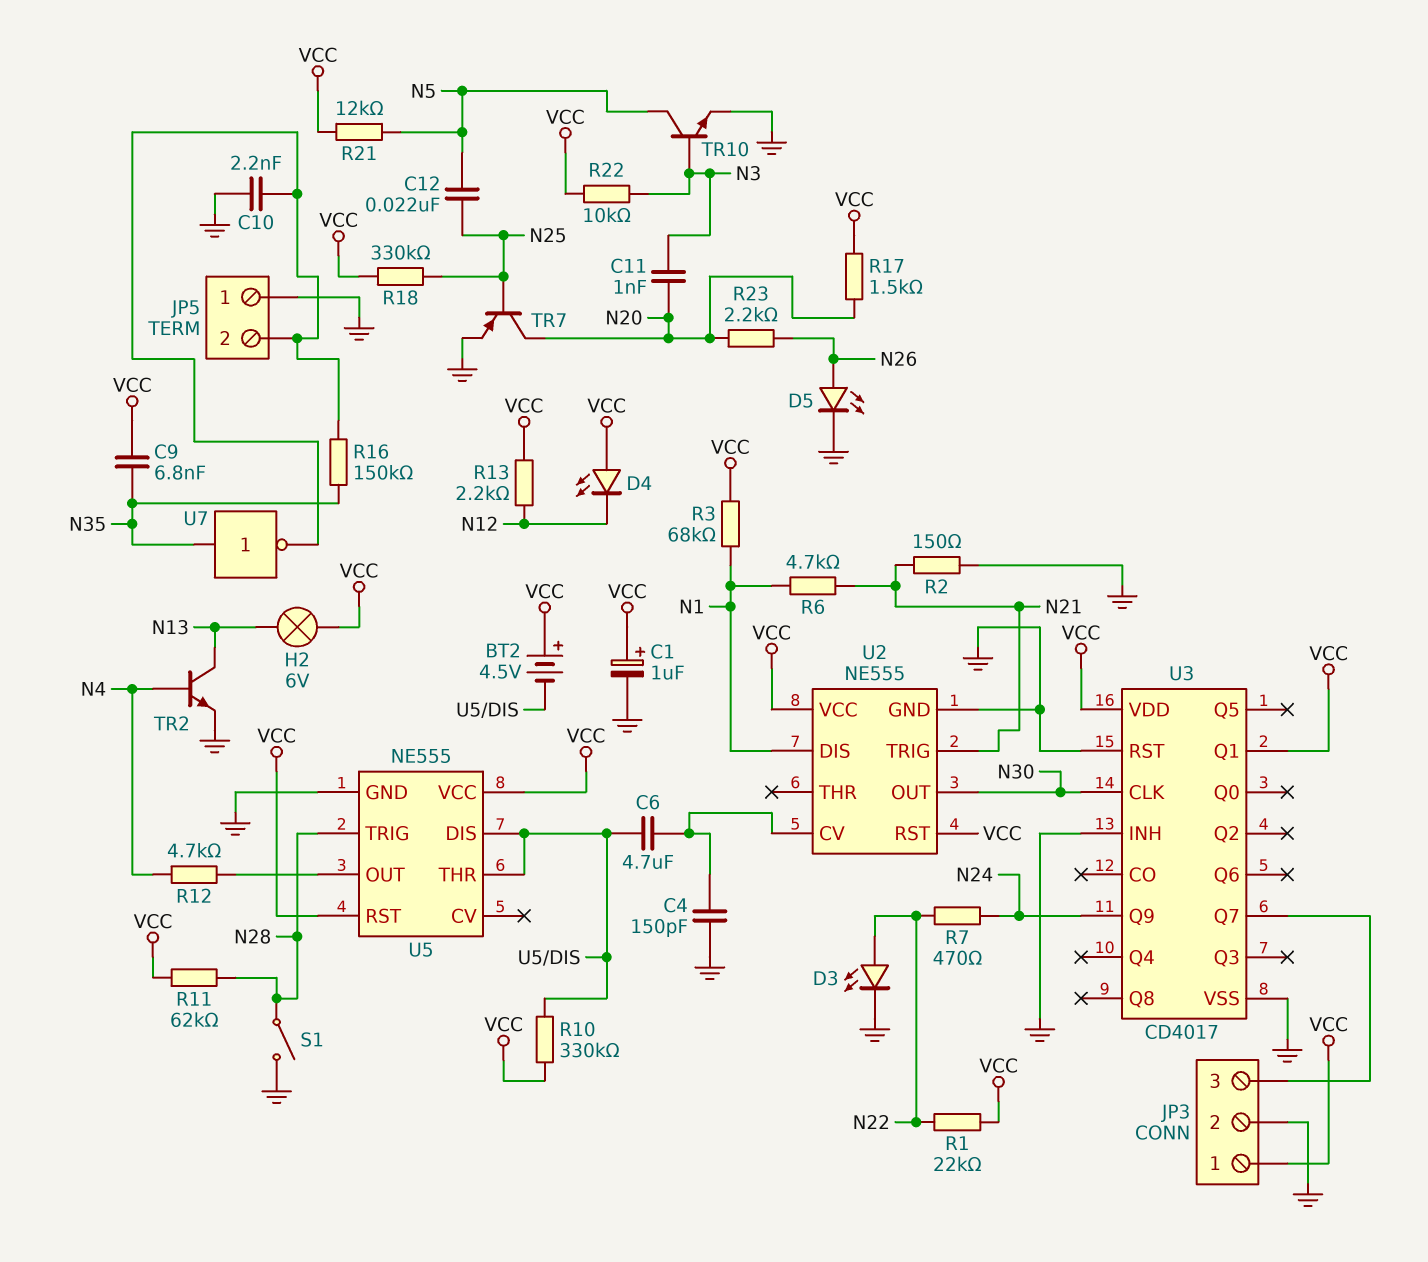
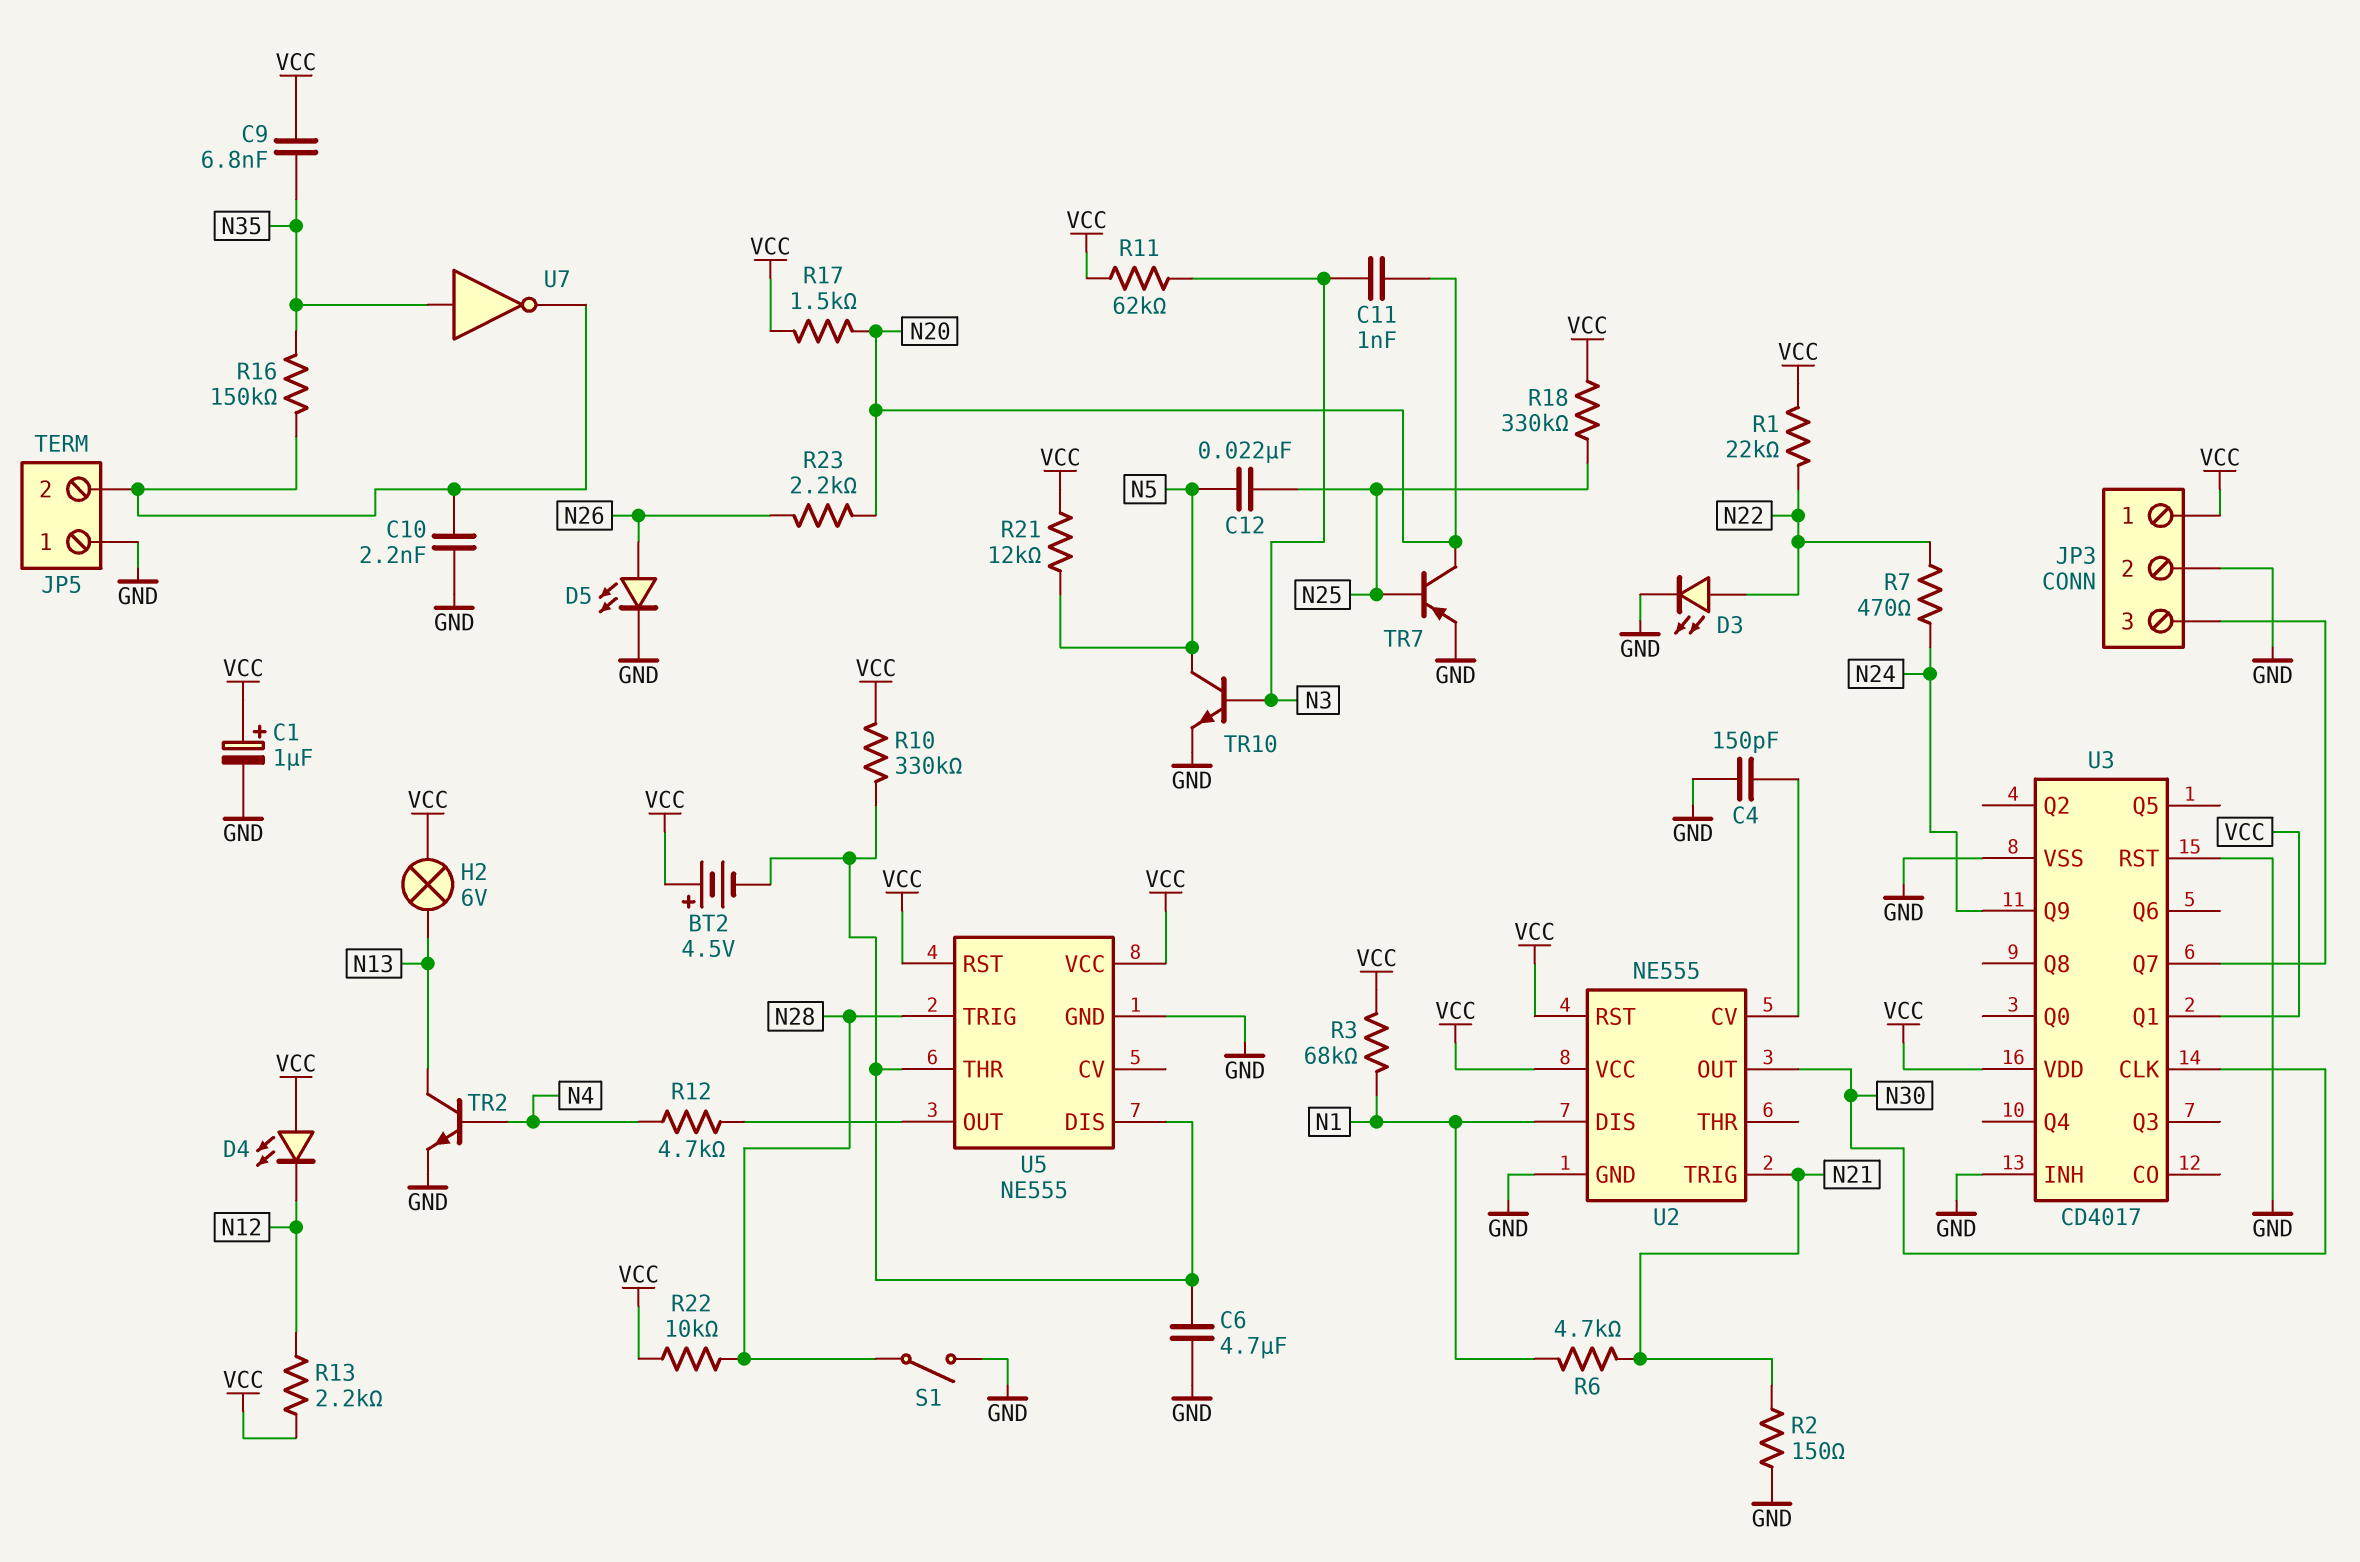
C6: 4.7uF (U2/CV, U5/DIS) -> 4.7uF (GND, U5/DIS)
R11: 62k (N28, VCC) -> 62k (N3, VCC)
R22: 10k (N3, VCC) -> 10k (N28, VCC)

